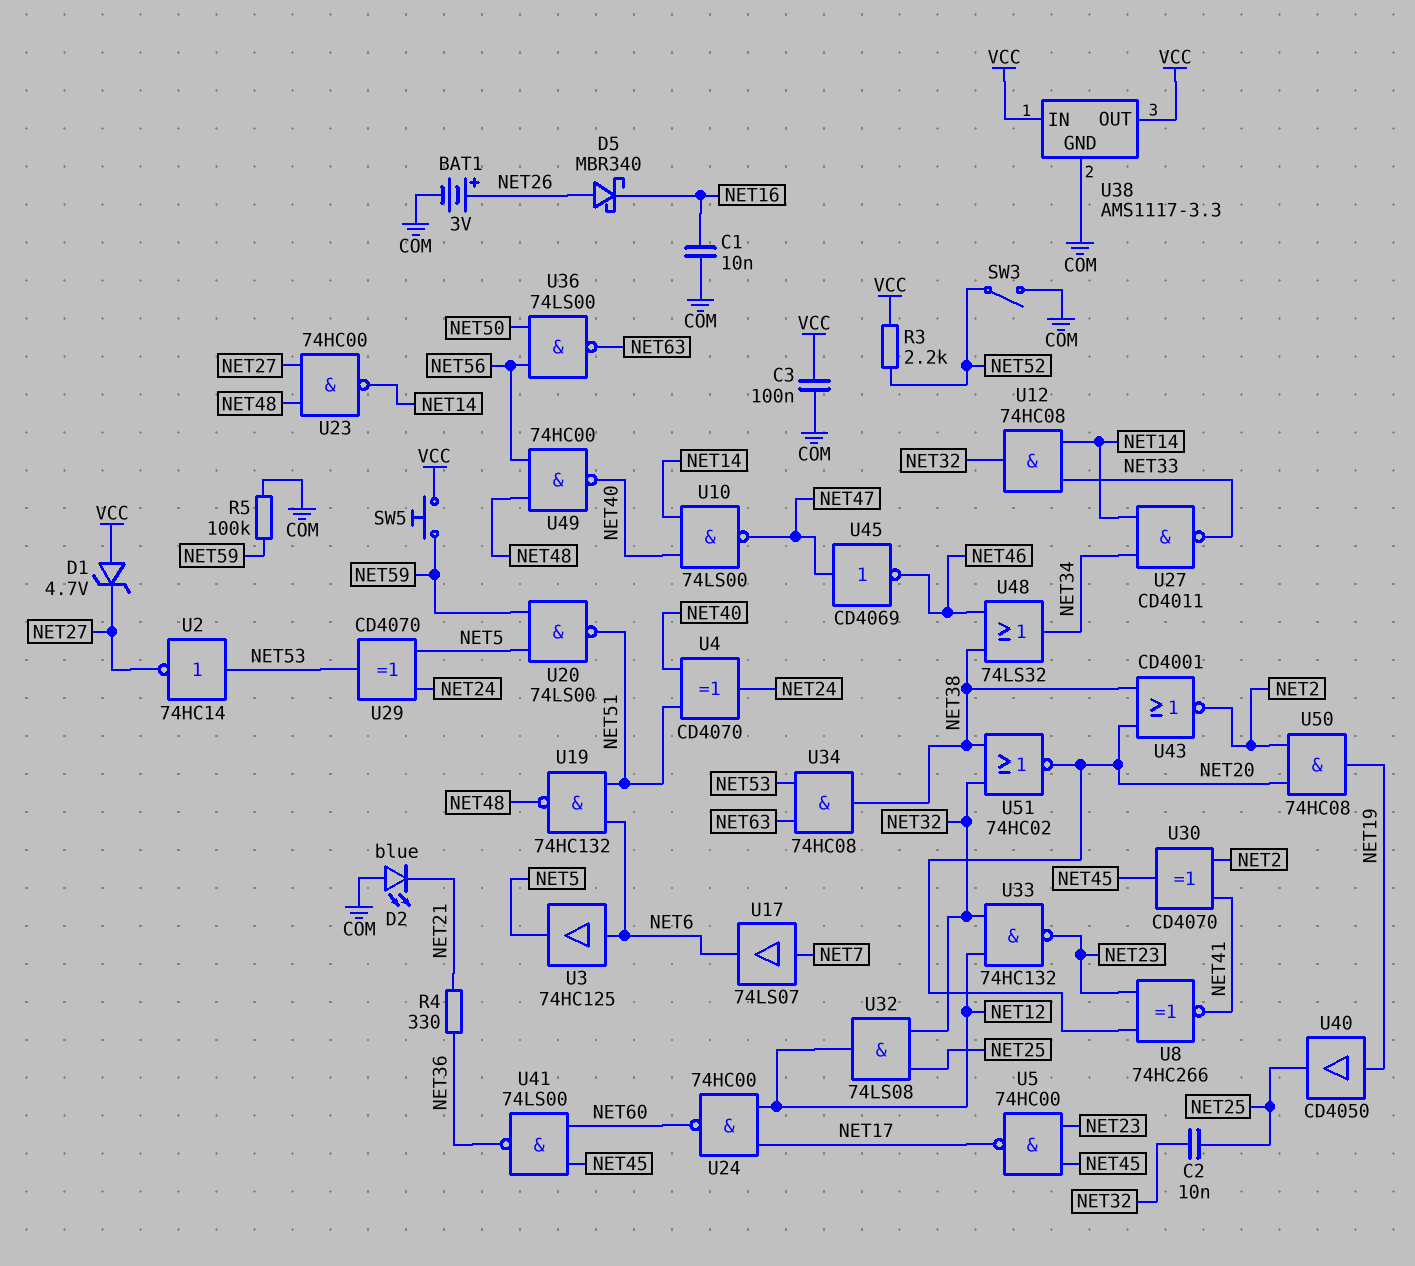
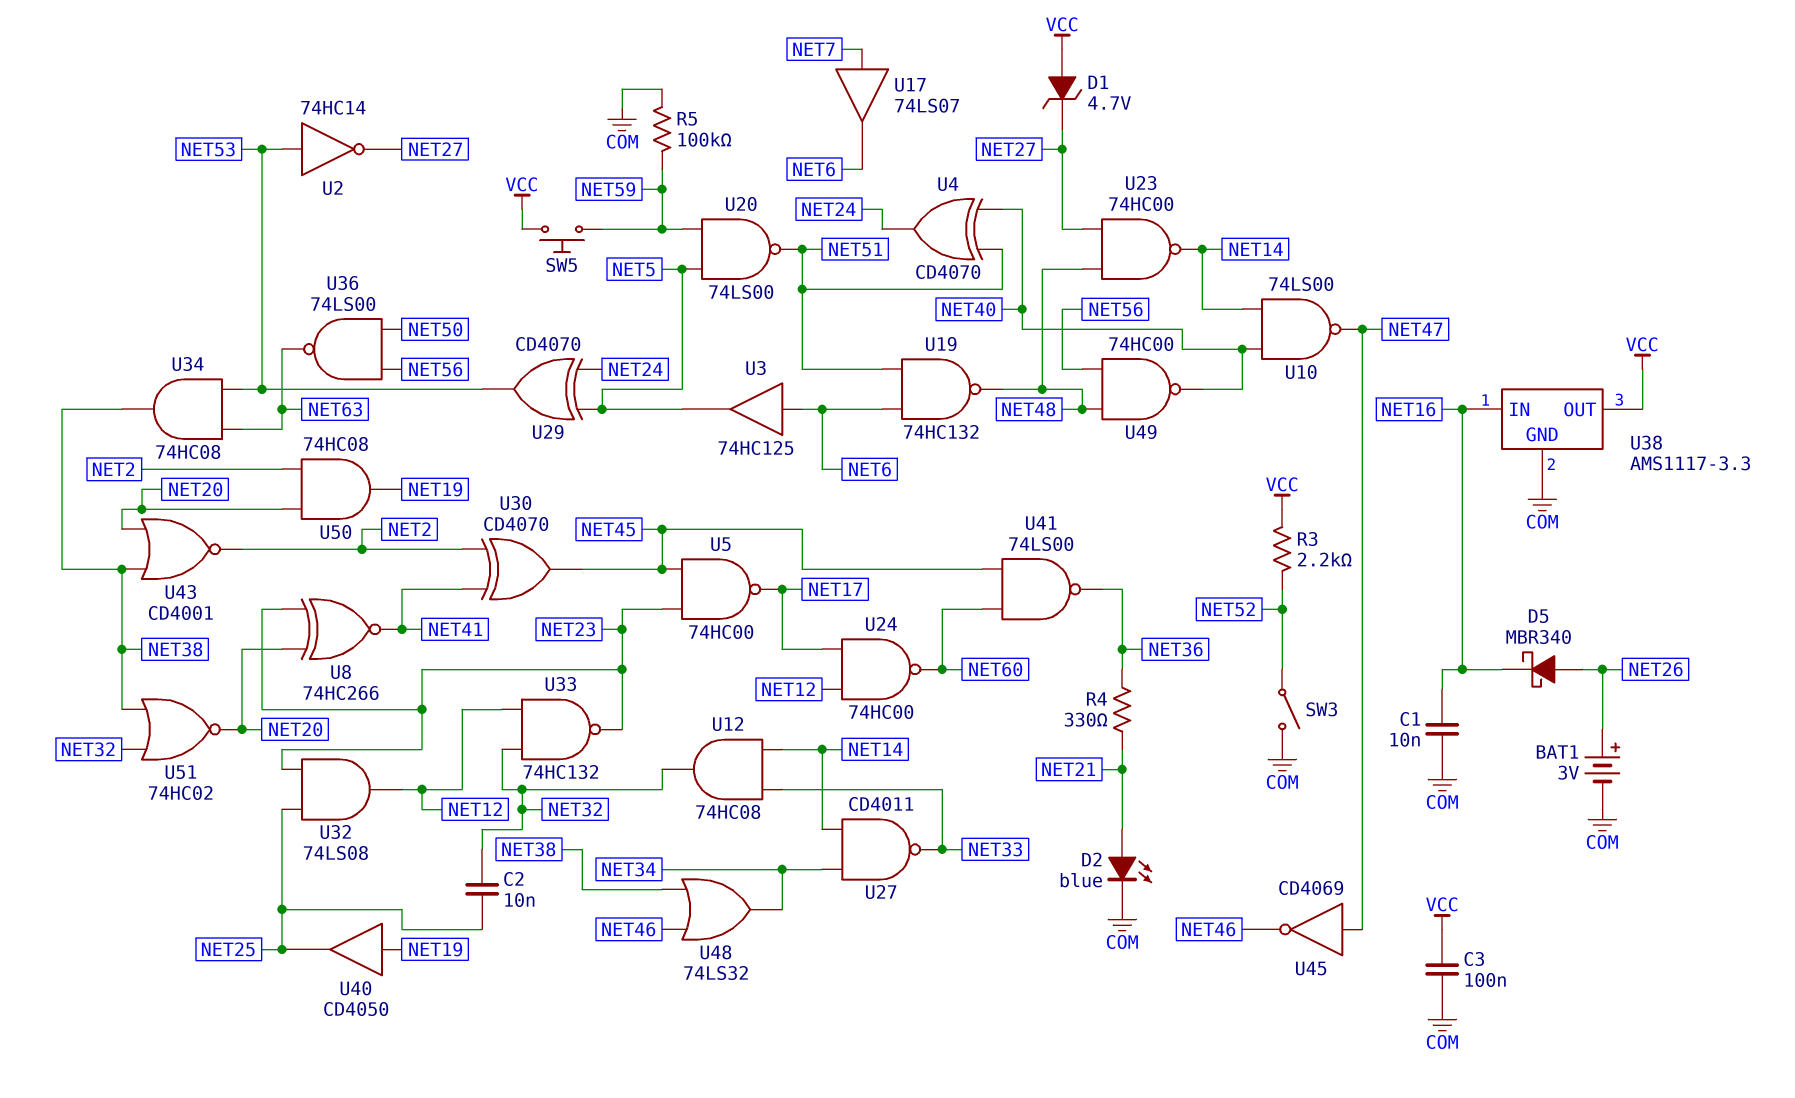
D2: LED blue (A COM, K NET21) -> LED blue (A NET21, K COM)
U32: AND 74LS08 (in NET25, in NET32, out NET12) -> AND 74LS08 (in NET23, in NET25, out NET12)
U38 pin IN: VCC -> NET16

